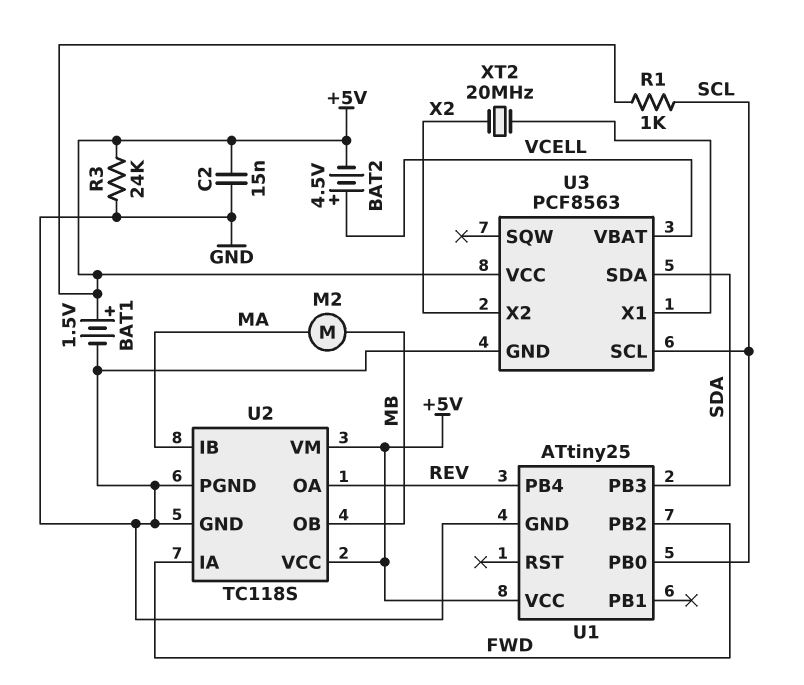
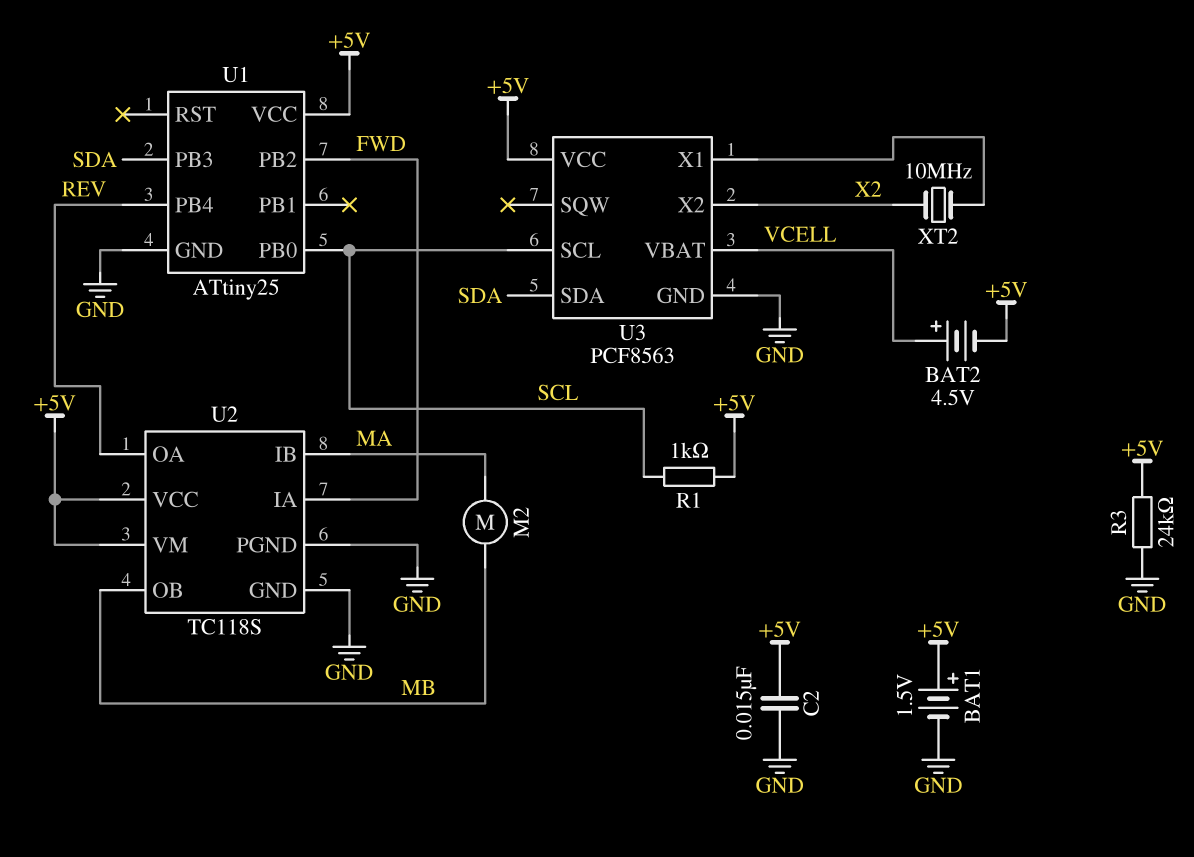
XT2: 20MHz (U3/X1, X2) -> 10MHz (U3/X1, X2)

